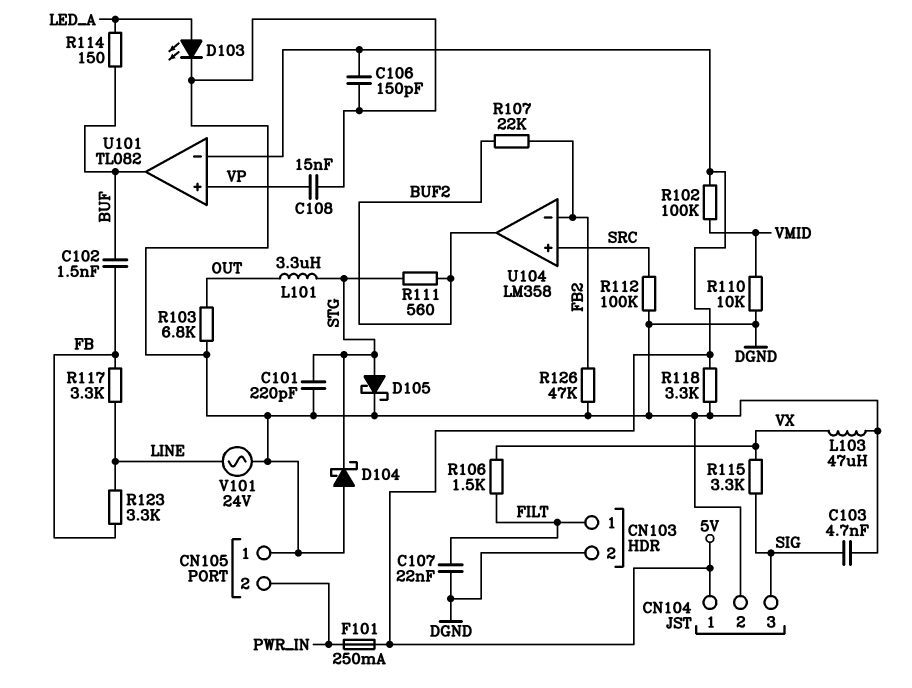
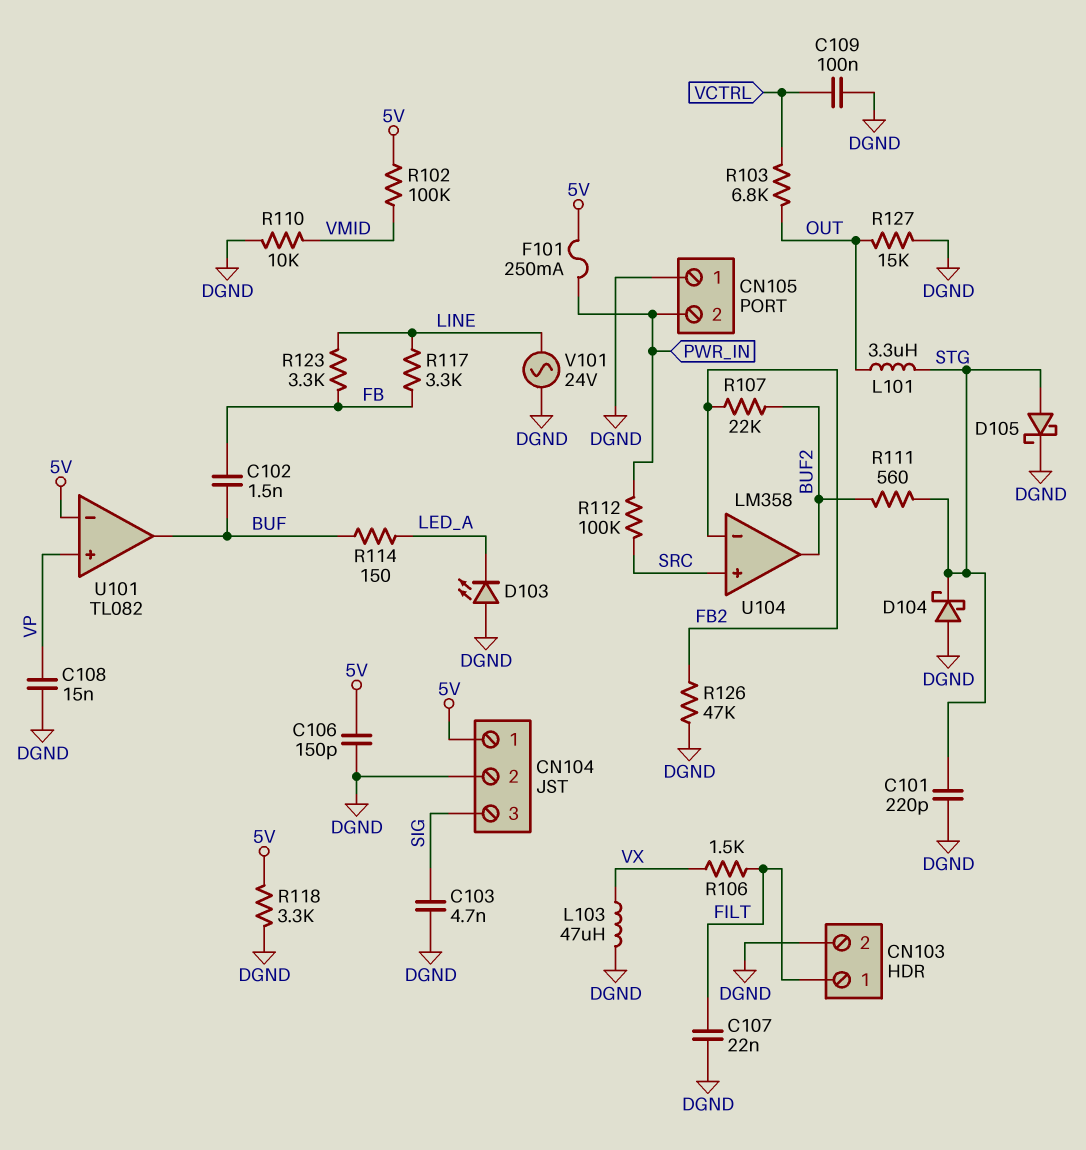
C109: none -> 100nF (DGND, VCTRL)
D103: LED (A LED_A, K DGND) -> LED (A DGND, K LED_A)
R103: 6.8k (DGND, OUT) -> 6.8k (OUT, VCTRL)
R112: 100k (DGND, SRC) -> 100k (PWR_IN, SRC)
R115: 3.3k (SIG, VX) -> none
R127: none -> 15k (DGND, OUT)

